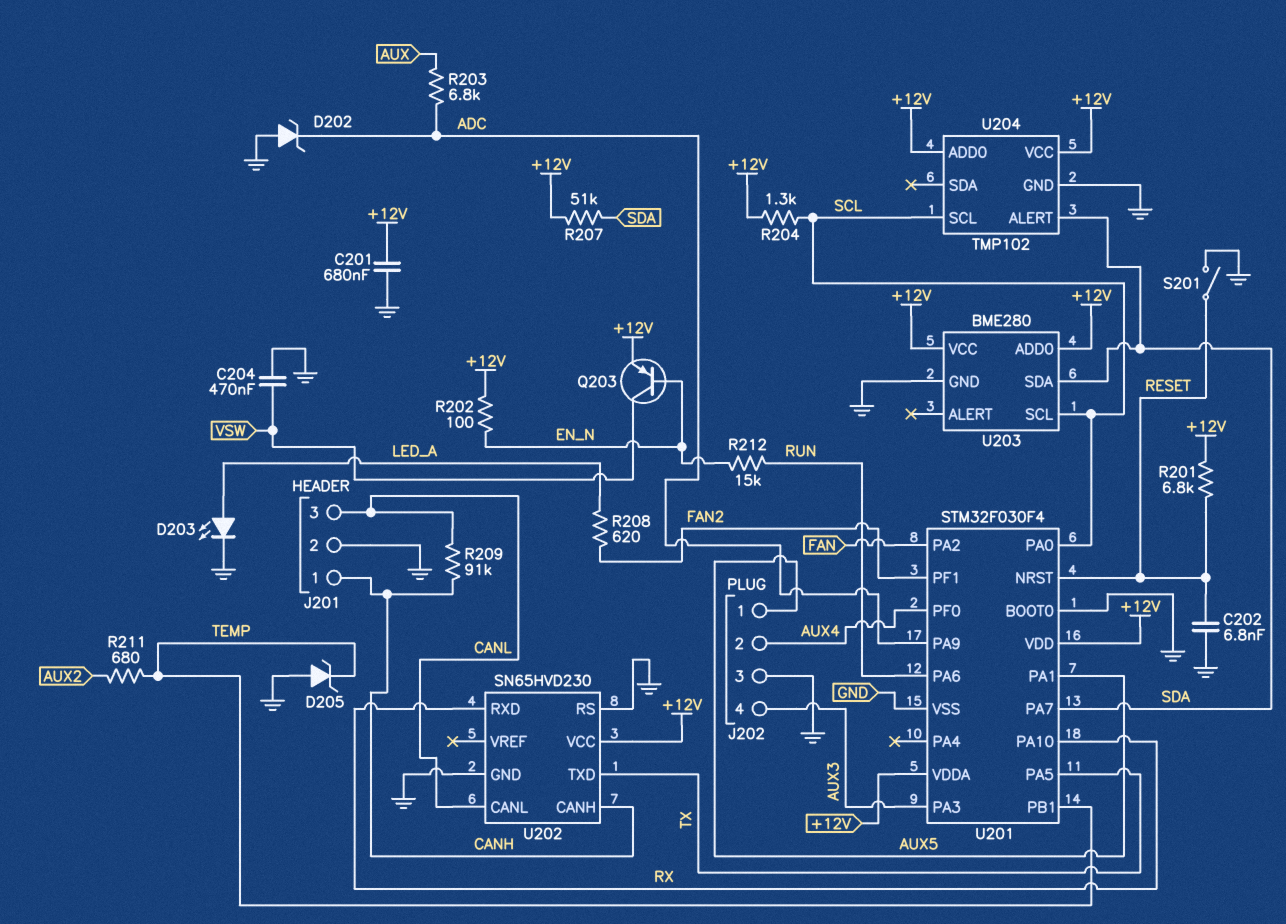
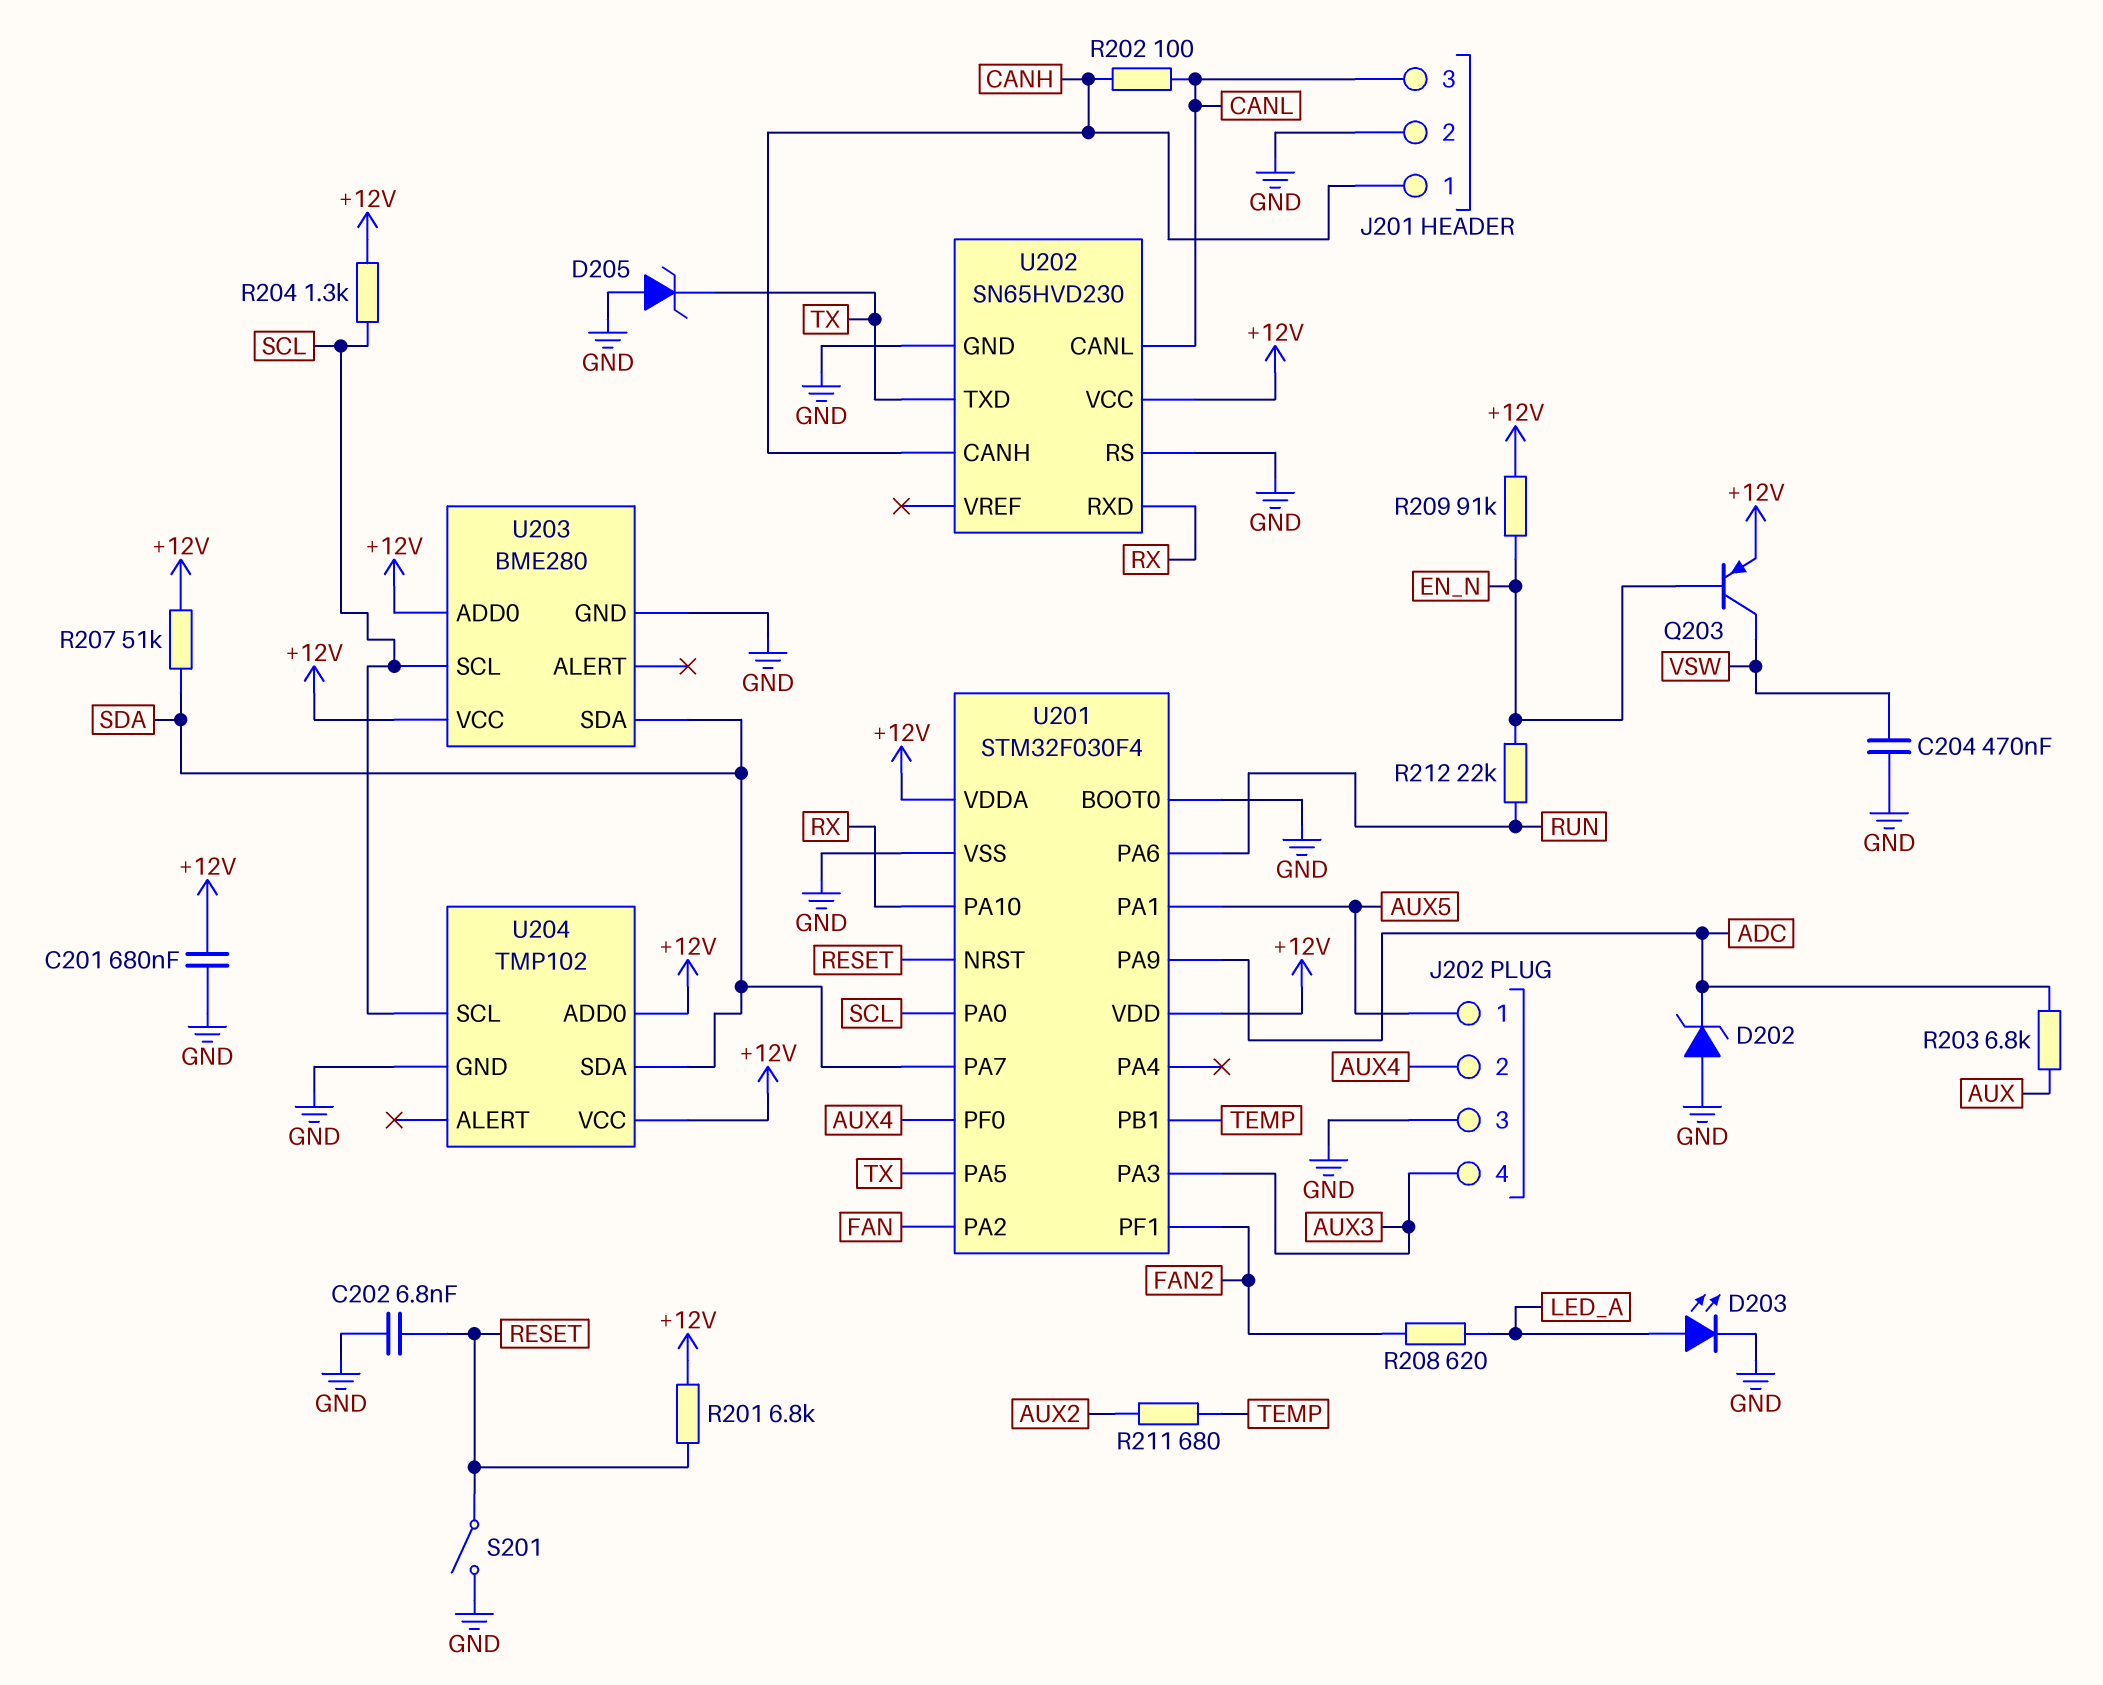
D205: zener (A GND, K TEMP) -> zener (A GND, K TX)
R202: 100 (+12V, EN_N) -> 100 (CANH, CANL)
R209: 91k (CANH, CANL) -> 91k (+12V, EN_N)
R212: 15k (EN_N, RUN) -> 22k (EN_N, RUN)
U204 pin ALERT: SDA -> none
U204 pin SDA: none -> SDA

